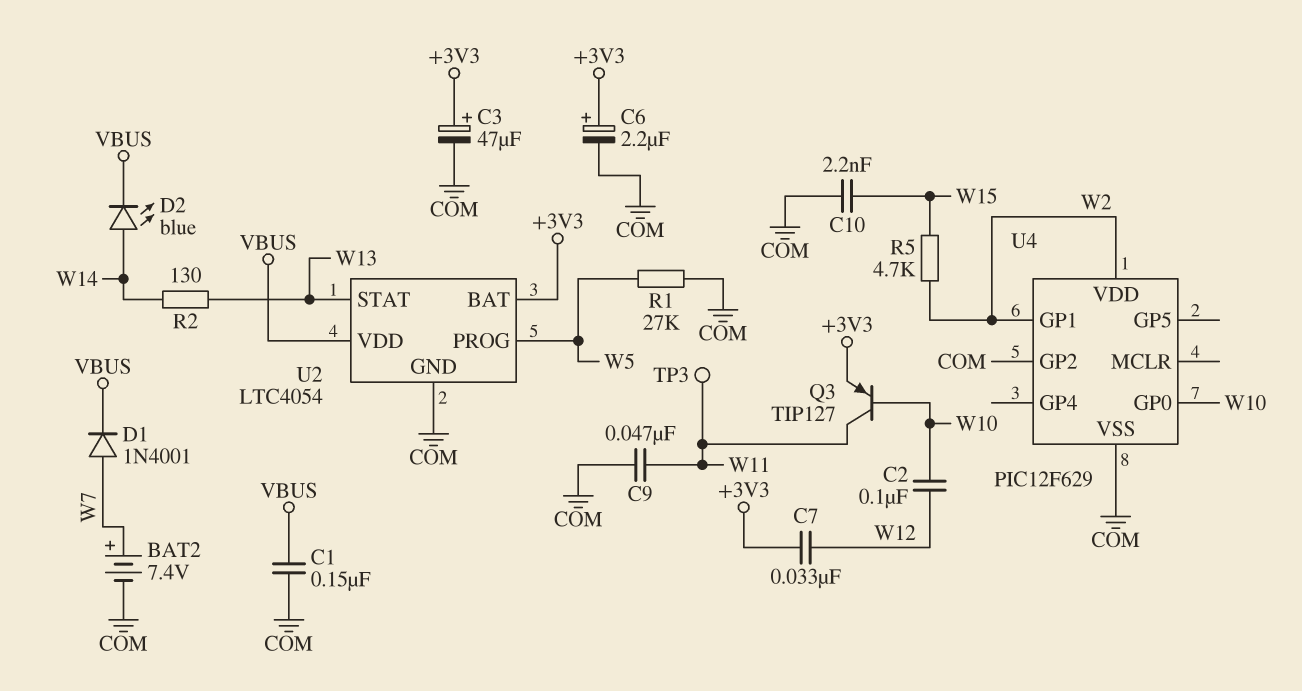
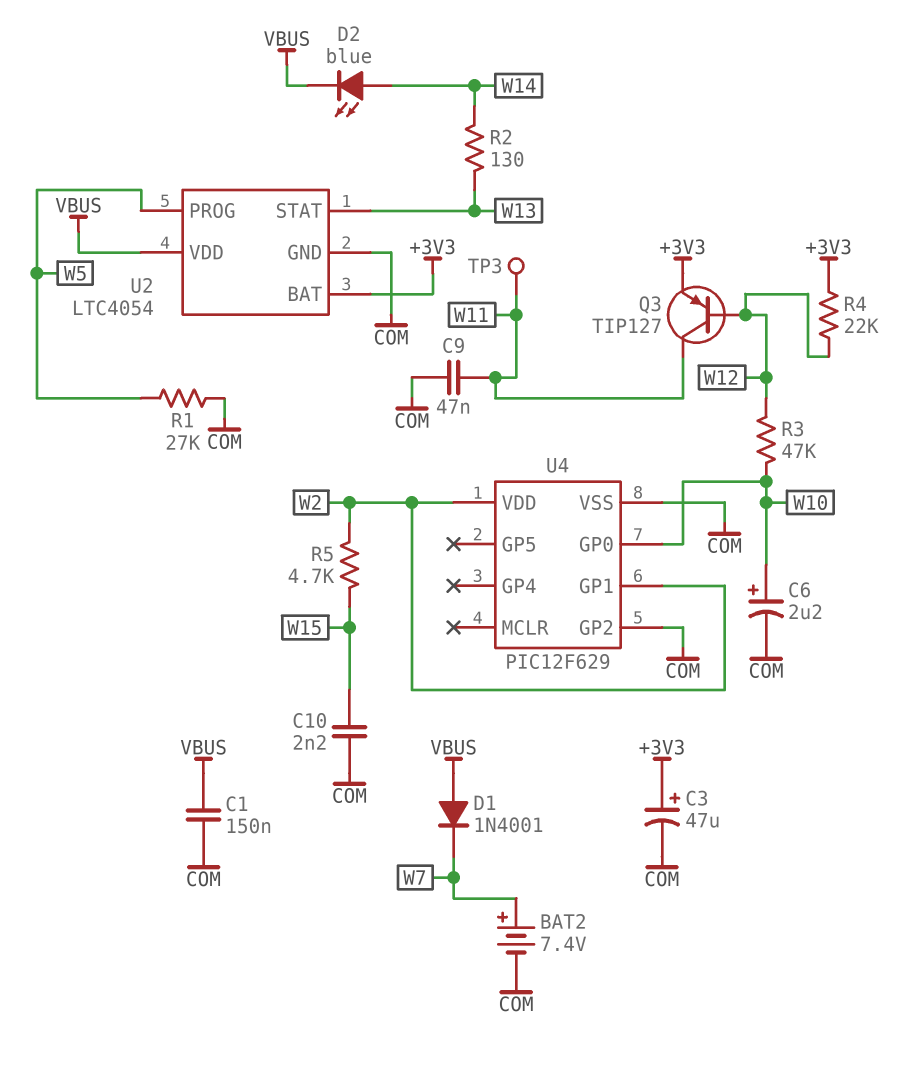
C2: 100nF (W10, W12) -> none
C6: 2.2uF (plus +3V3, minus COM) -> 2.2uF (plus W10, minus COM)
C7: 33nF (+3V3, W12) -> none
D1: diode 1N4001 (A W7, K VBUS) -> diode 1N4001 (A VBUS, K W7)
Q3: PNP TIP127 (B W10, C W11, E +3V3) -> PNP TIP127 (B W12, C W11, E +3V3)
R3: none -> 47k (W10, W12)
R4: none -> 22k (+3V3, W12)

